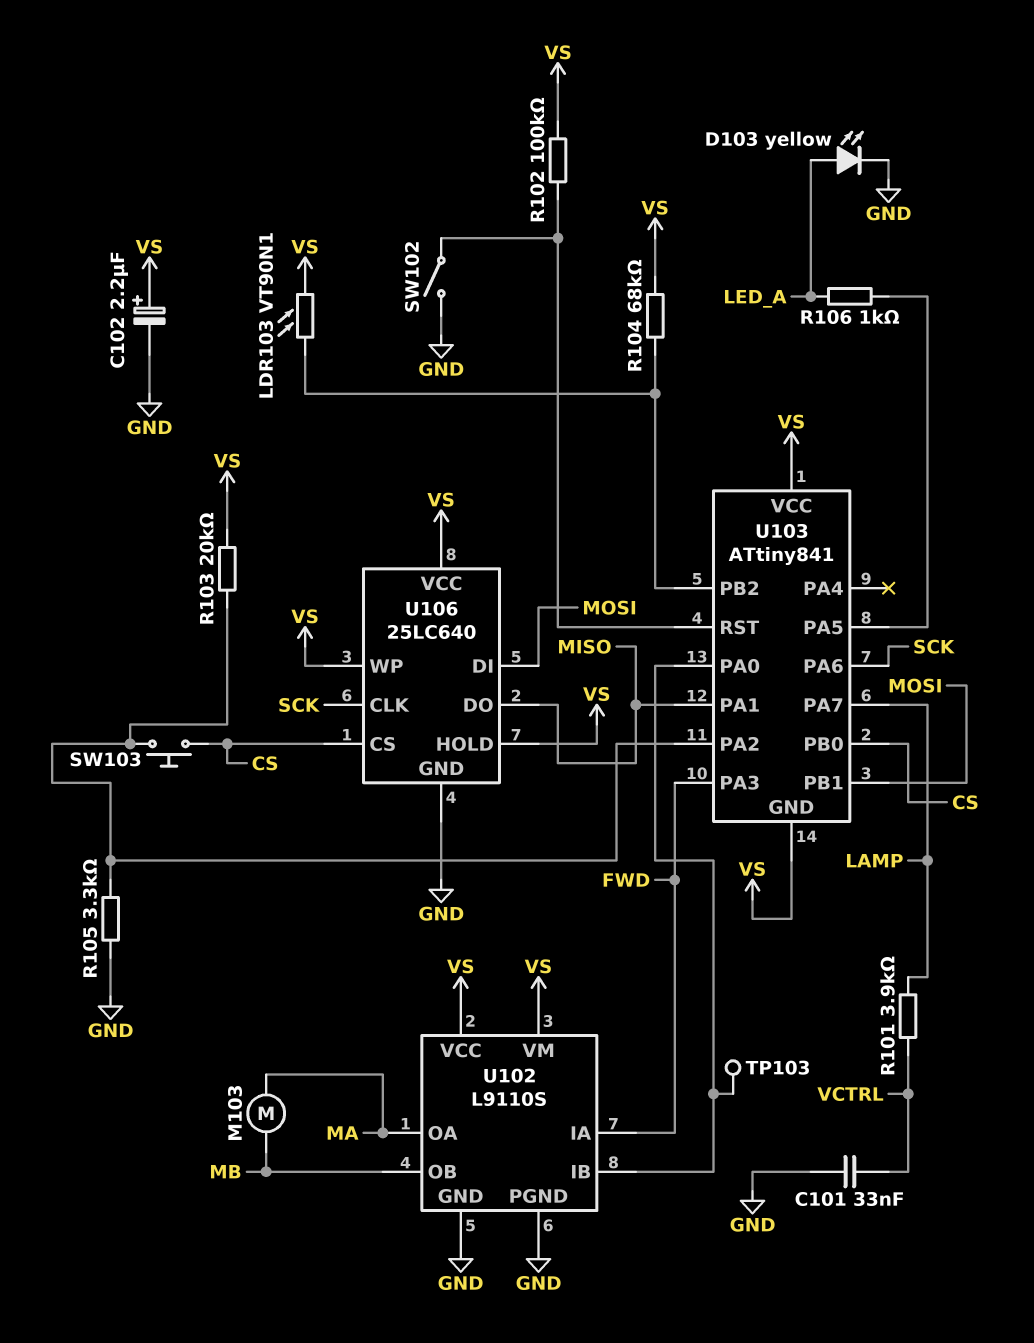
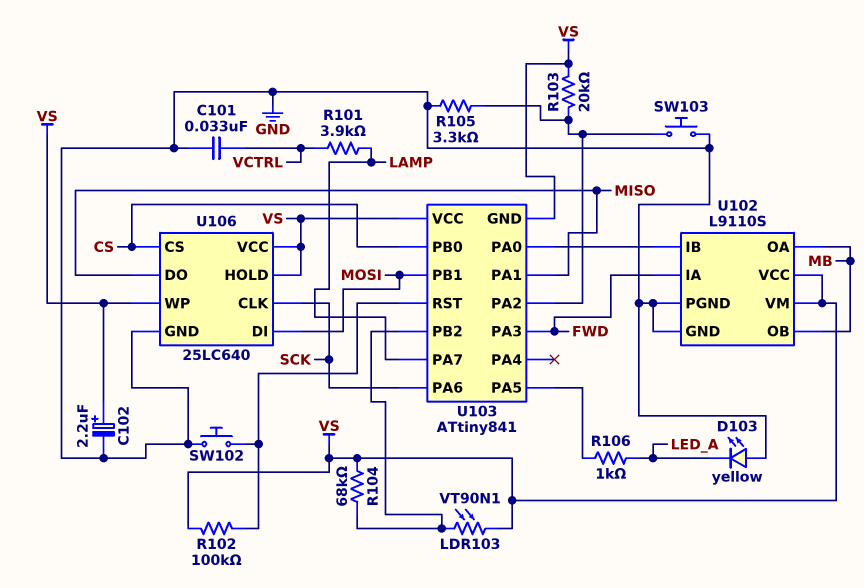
D103: LED yellow (A LED_A, K GND) -> LED yellow (A GND, K LED_A)
M103: motor (MA, MB) -> none
SW102: switch (GND, U103/RST) -> button (GND, U103/RST)
SW103: button (CS, U103/PA2) -> button (GND, U103/PA2)
TP103: test point (U102/IB) -> none
U102 pin OA: MA -> MB

